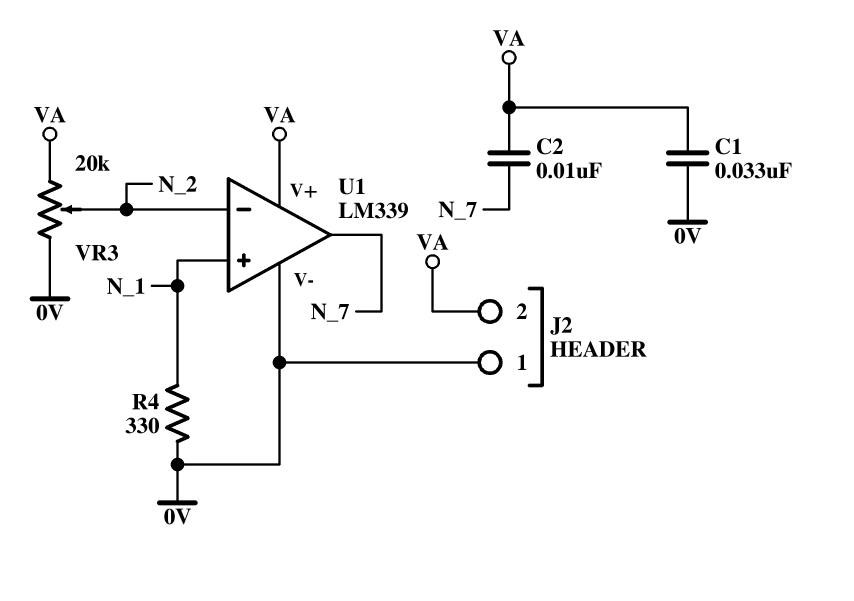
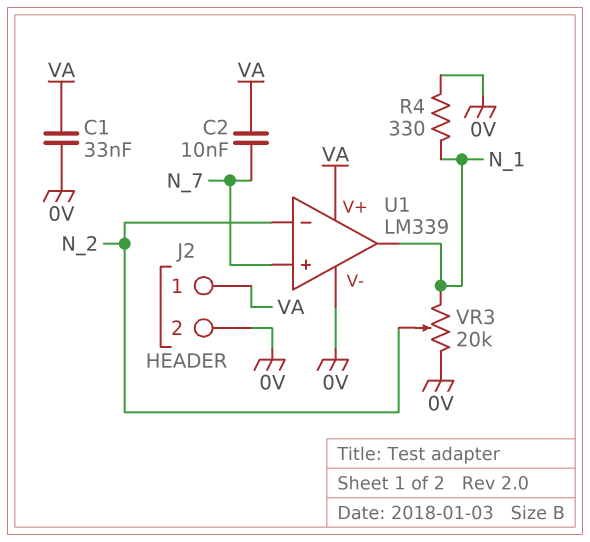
J2 pin 1: 0V -> VA
J2 pin 2: VA -> 0V
U1 pin in+: N_1 -> N_7
U1 pin out: N_7 -> N_1
VR3: 20k (0V, VA, wiper N_2) -> 20k (0V, N_1, wiper N_2)

